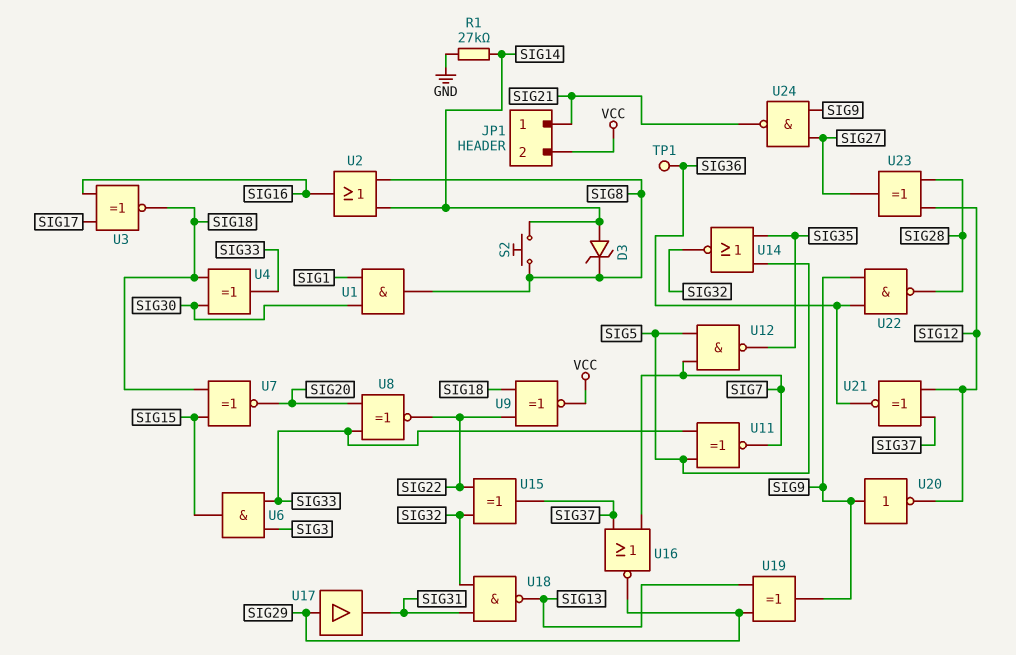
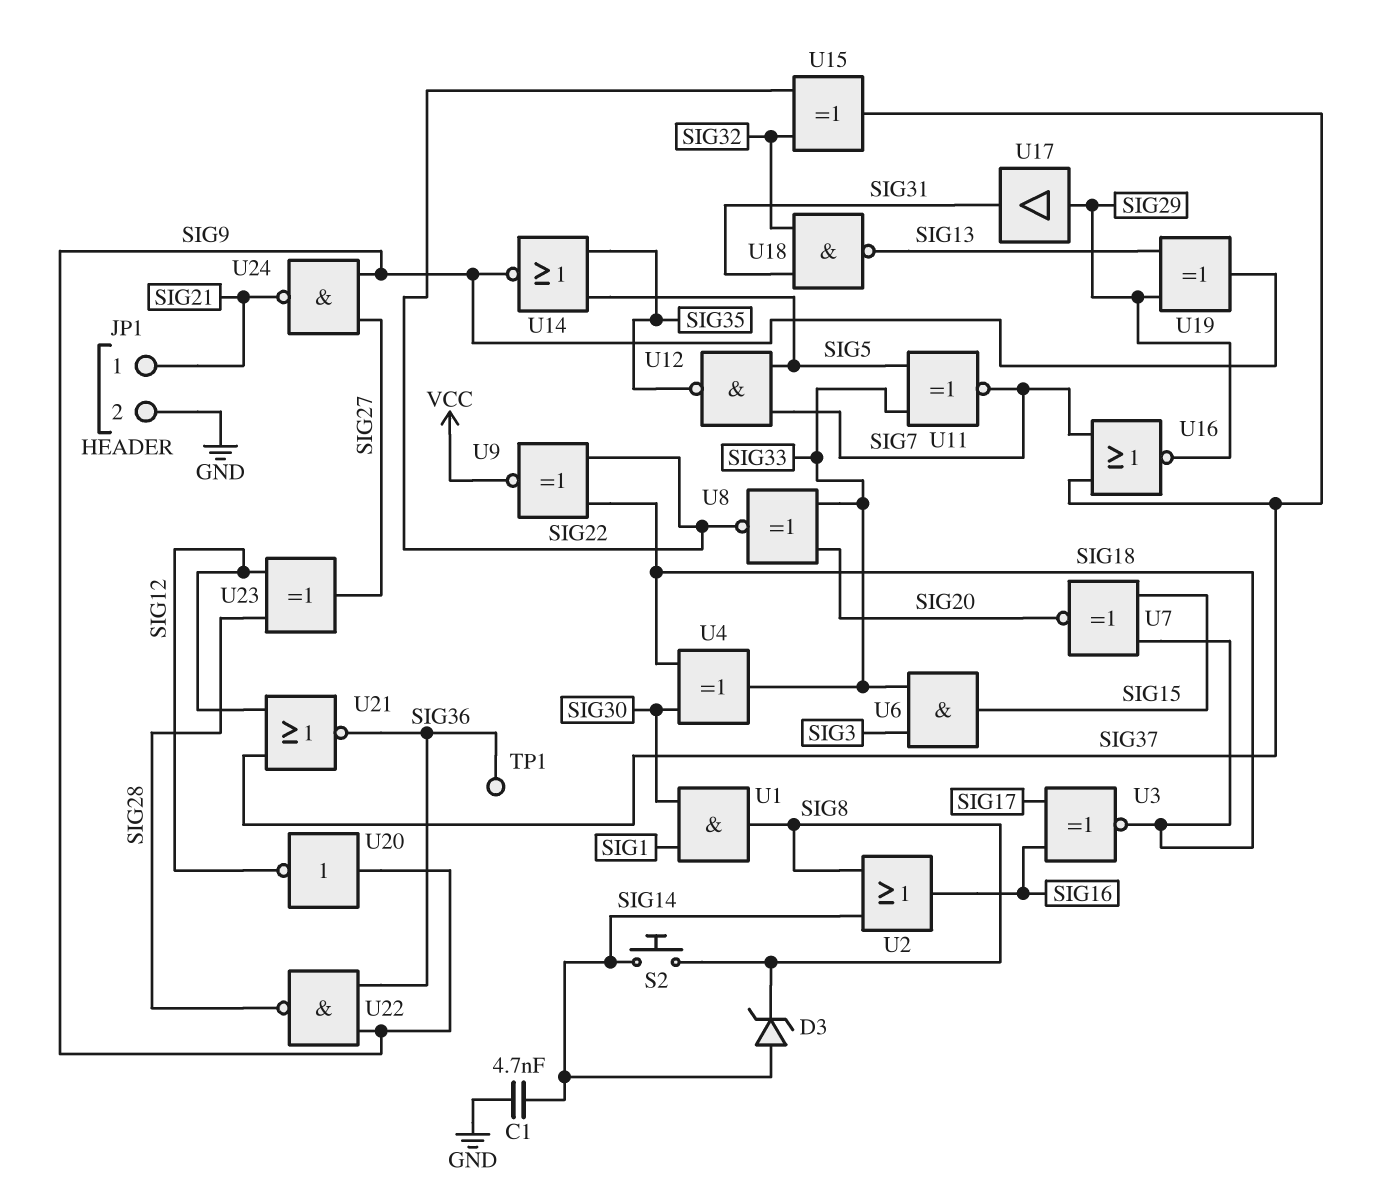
C1: none -> 4.7nF (GND, SIG14)
JP1 pin 2: VCC -> GND
R1: 27k (GND, SIG14) -> none
U14: NOR (in SIG5, in SIG35, out SIG32) -> NOR (in SIG5, in SIG35, out SIG9)
U21: XNOR (in SIG12, in SIG37, out SIG36) -> NOR (in SIG12, in SIG37, out SIG36)

